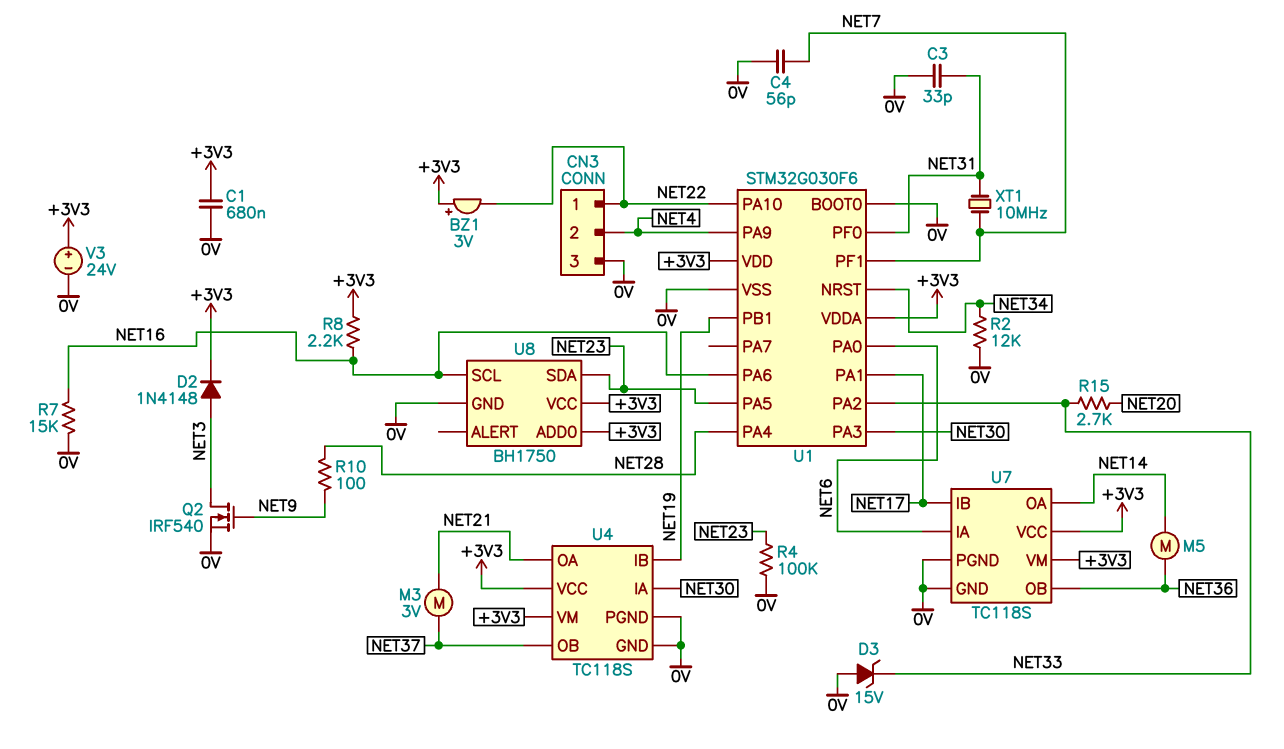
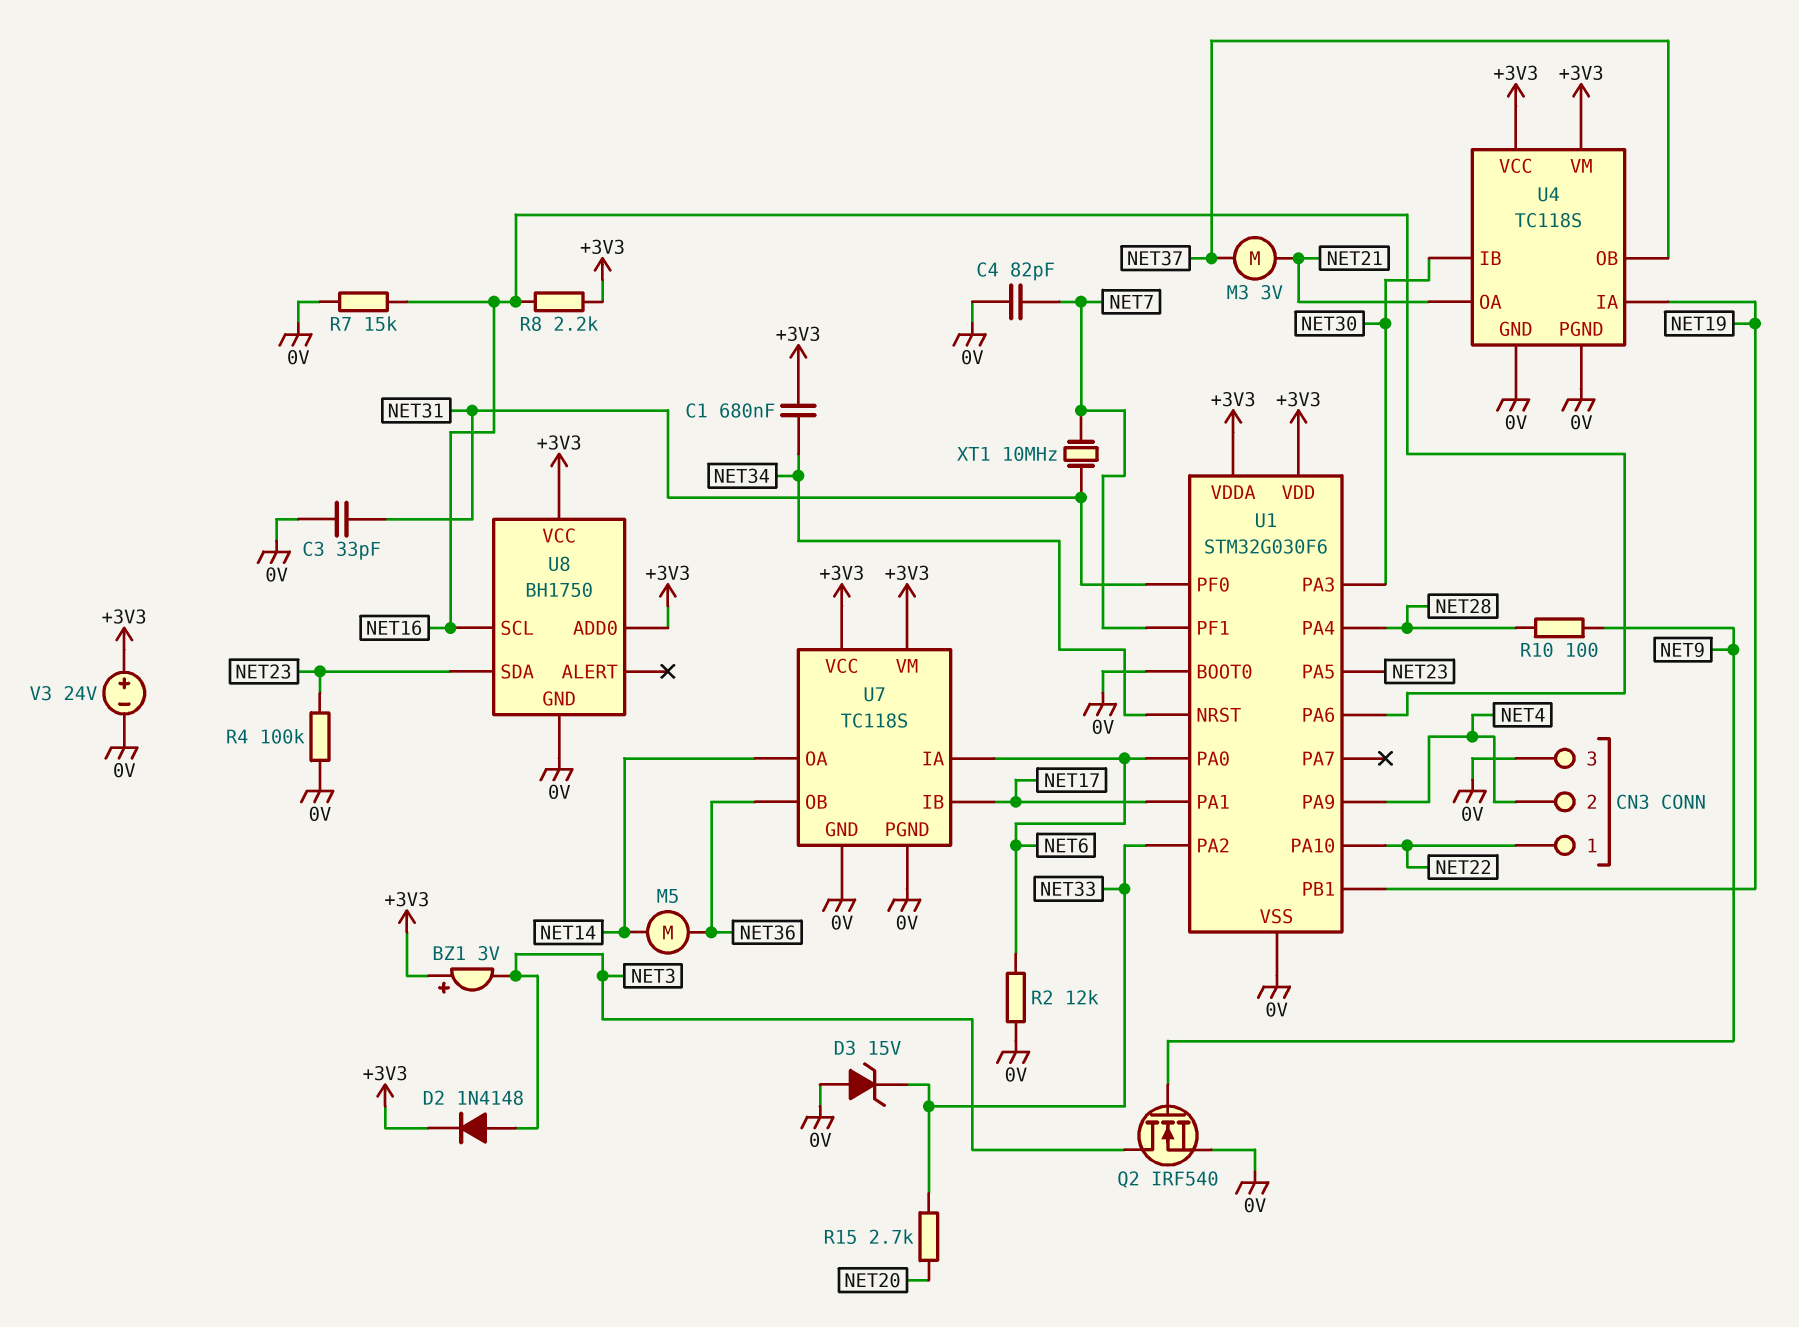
BZ1: buzzer 3V (plus +3V3, minus NET22) -> buzzer 3V (plus +3V3, minus NET3)
C1: 680nF (+3V3, 0V) -> 680nF (+3V3, NET34)
C4: 56pF (0V, NET7) -> 82pF (0V, NET7)
R2: 12k (0V, NET34) -> 12k (0V, NET6)
U4 pin IA: NET30 -> NET19
U4 pin IB: NET19 -> NET30

